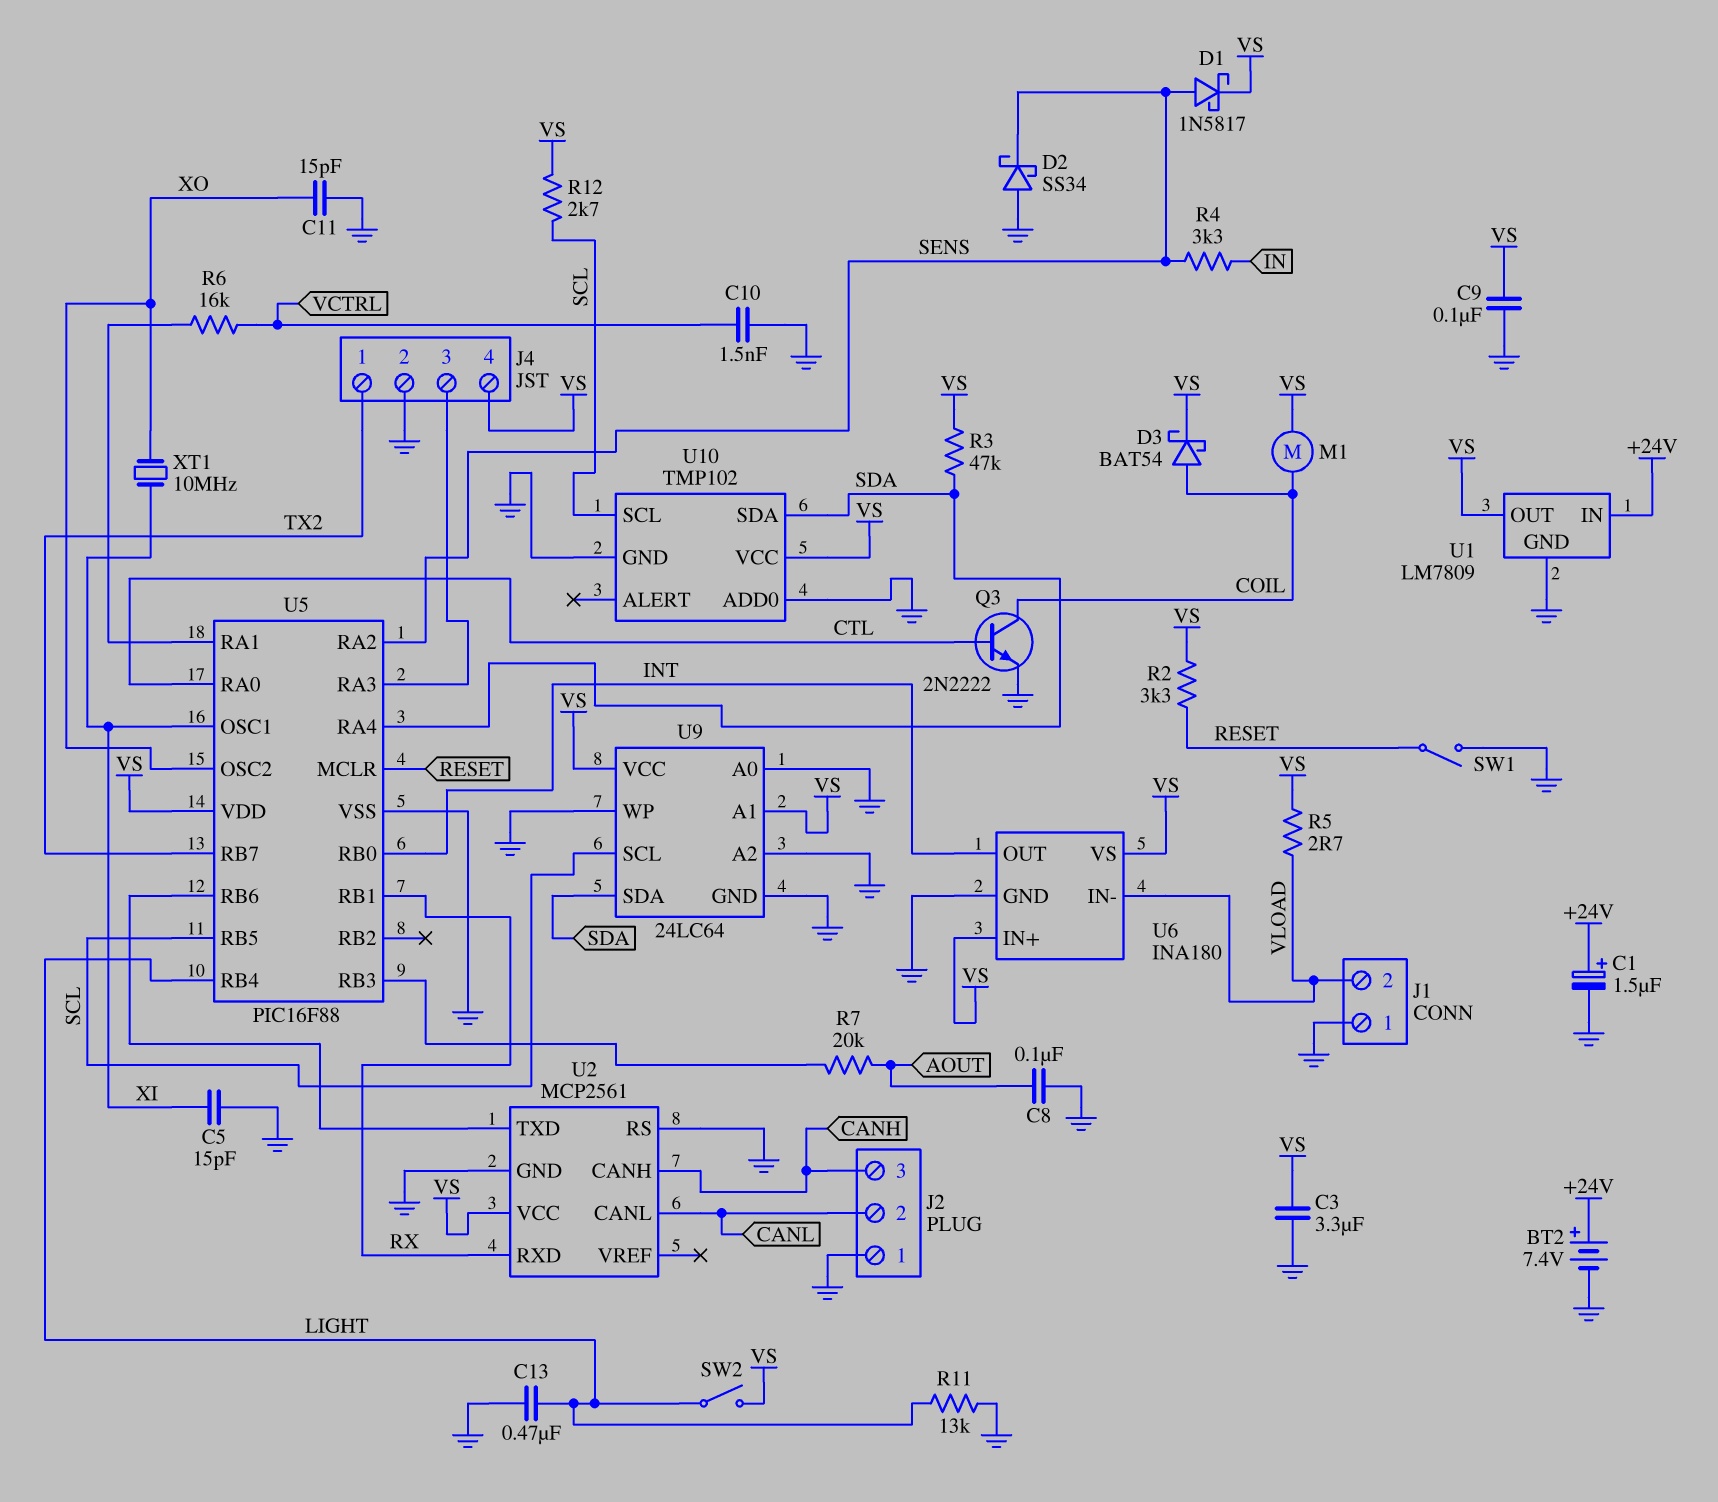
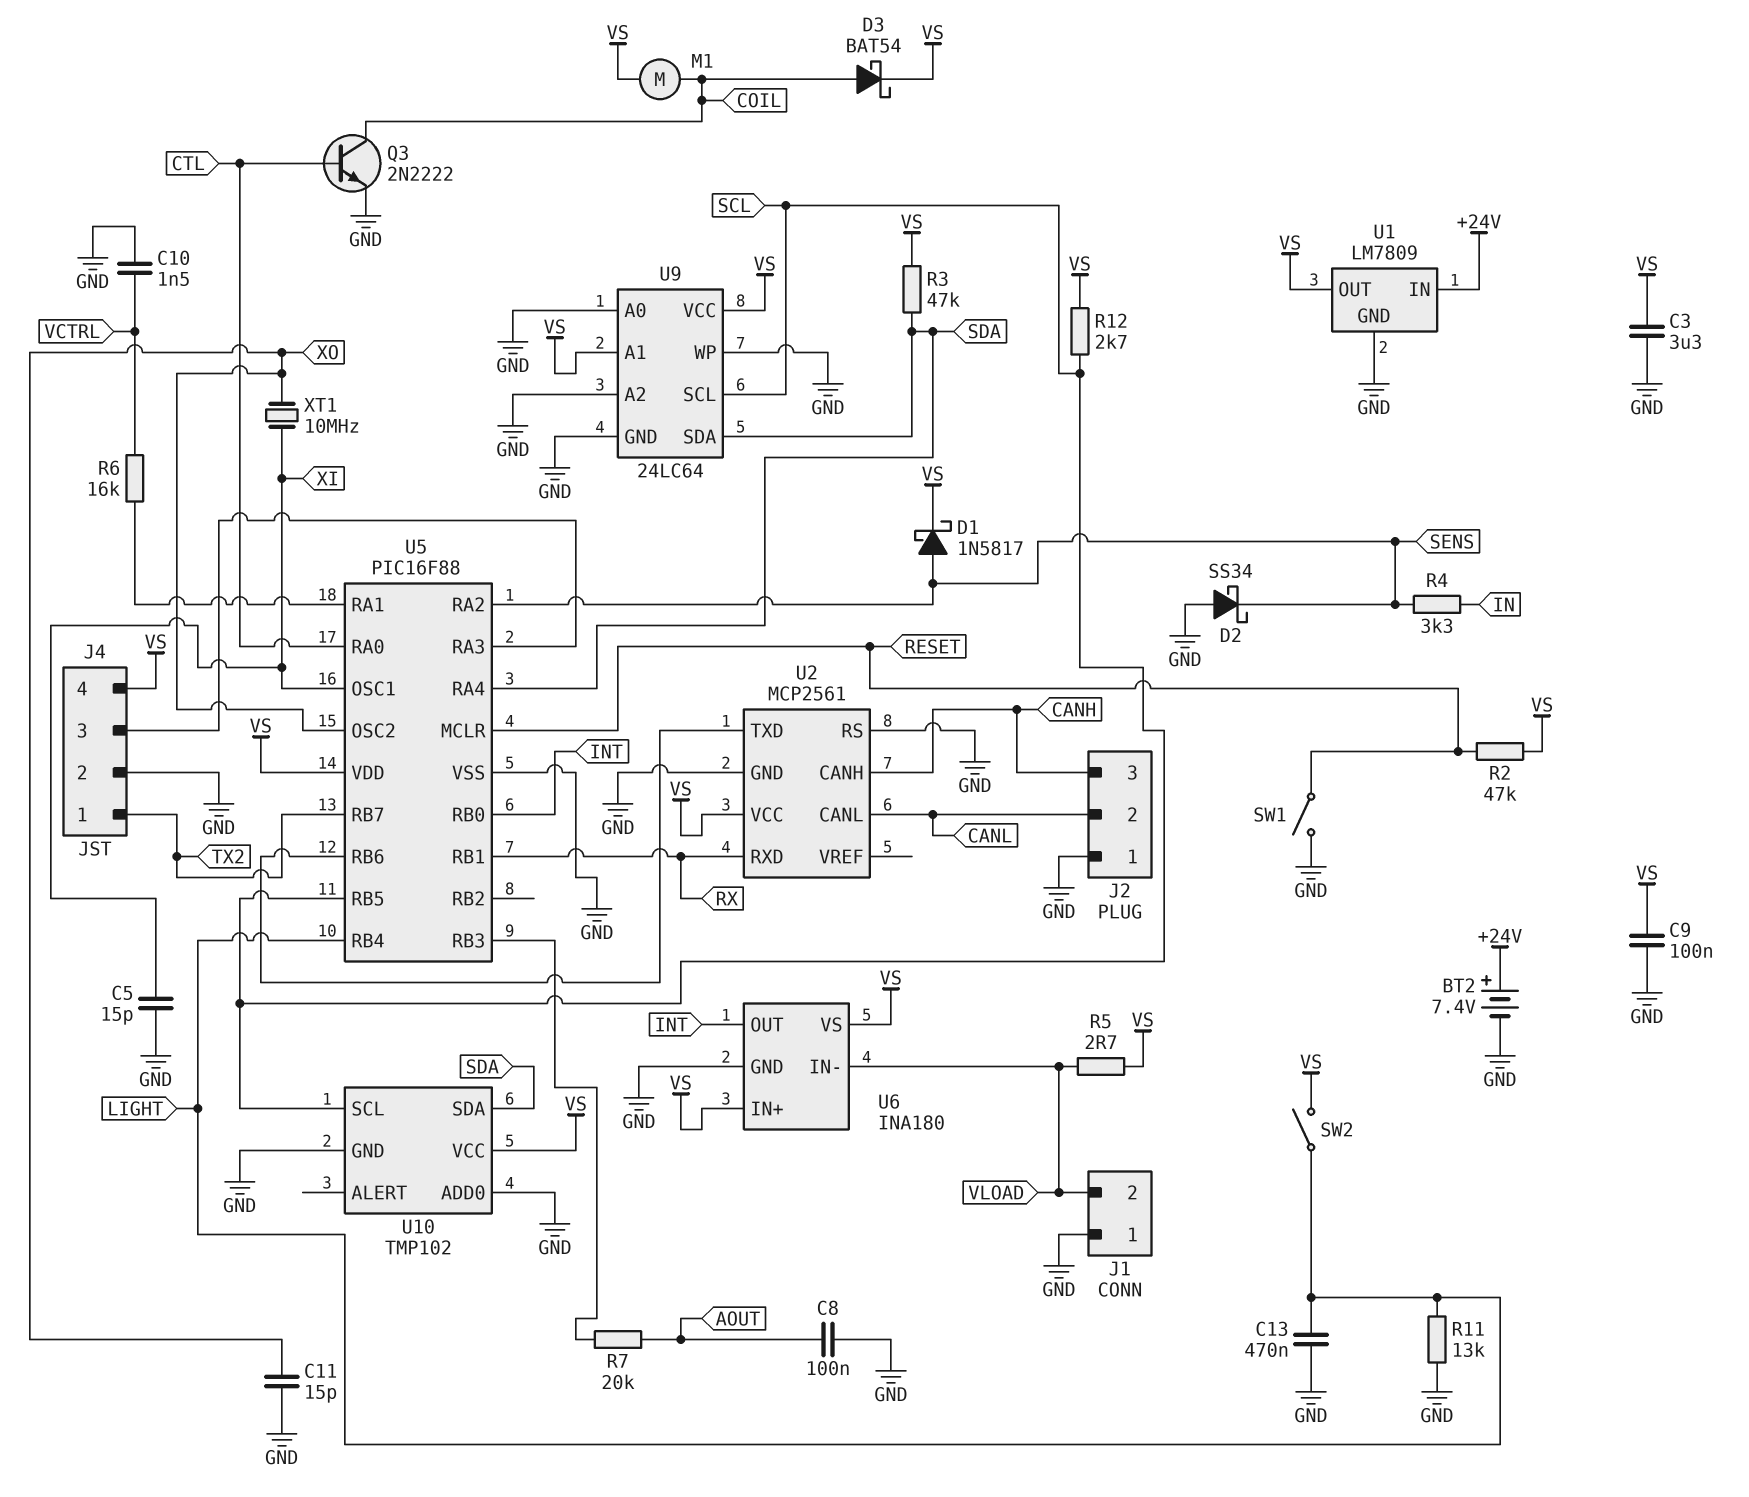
C1: 1.5uF (plus +24V, minus GND) -> none
R2: 3.3k (RESET, VS) -> 47k (RESET, VS)

